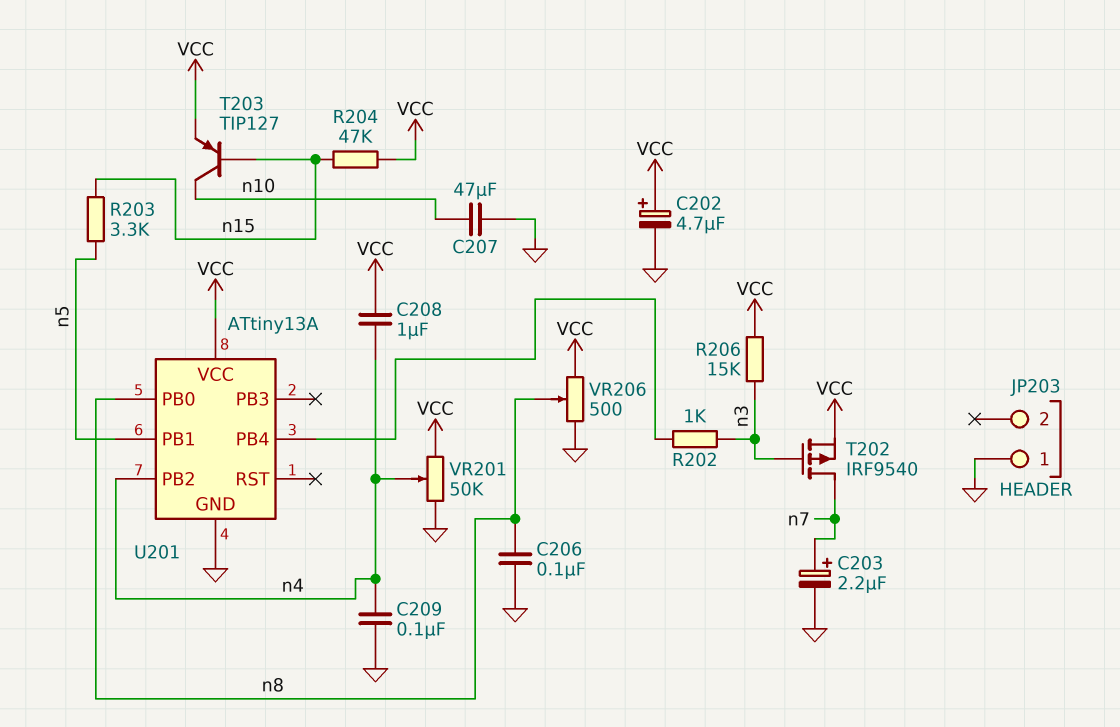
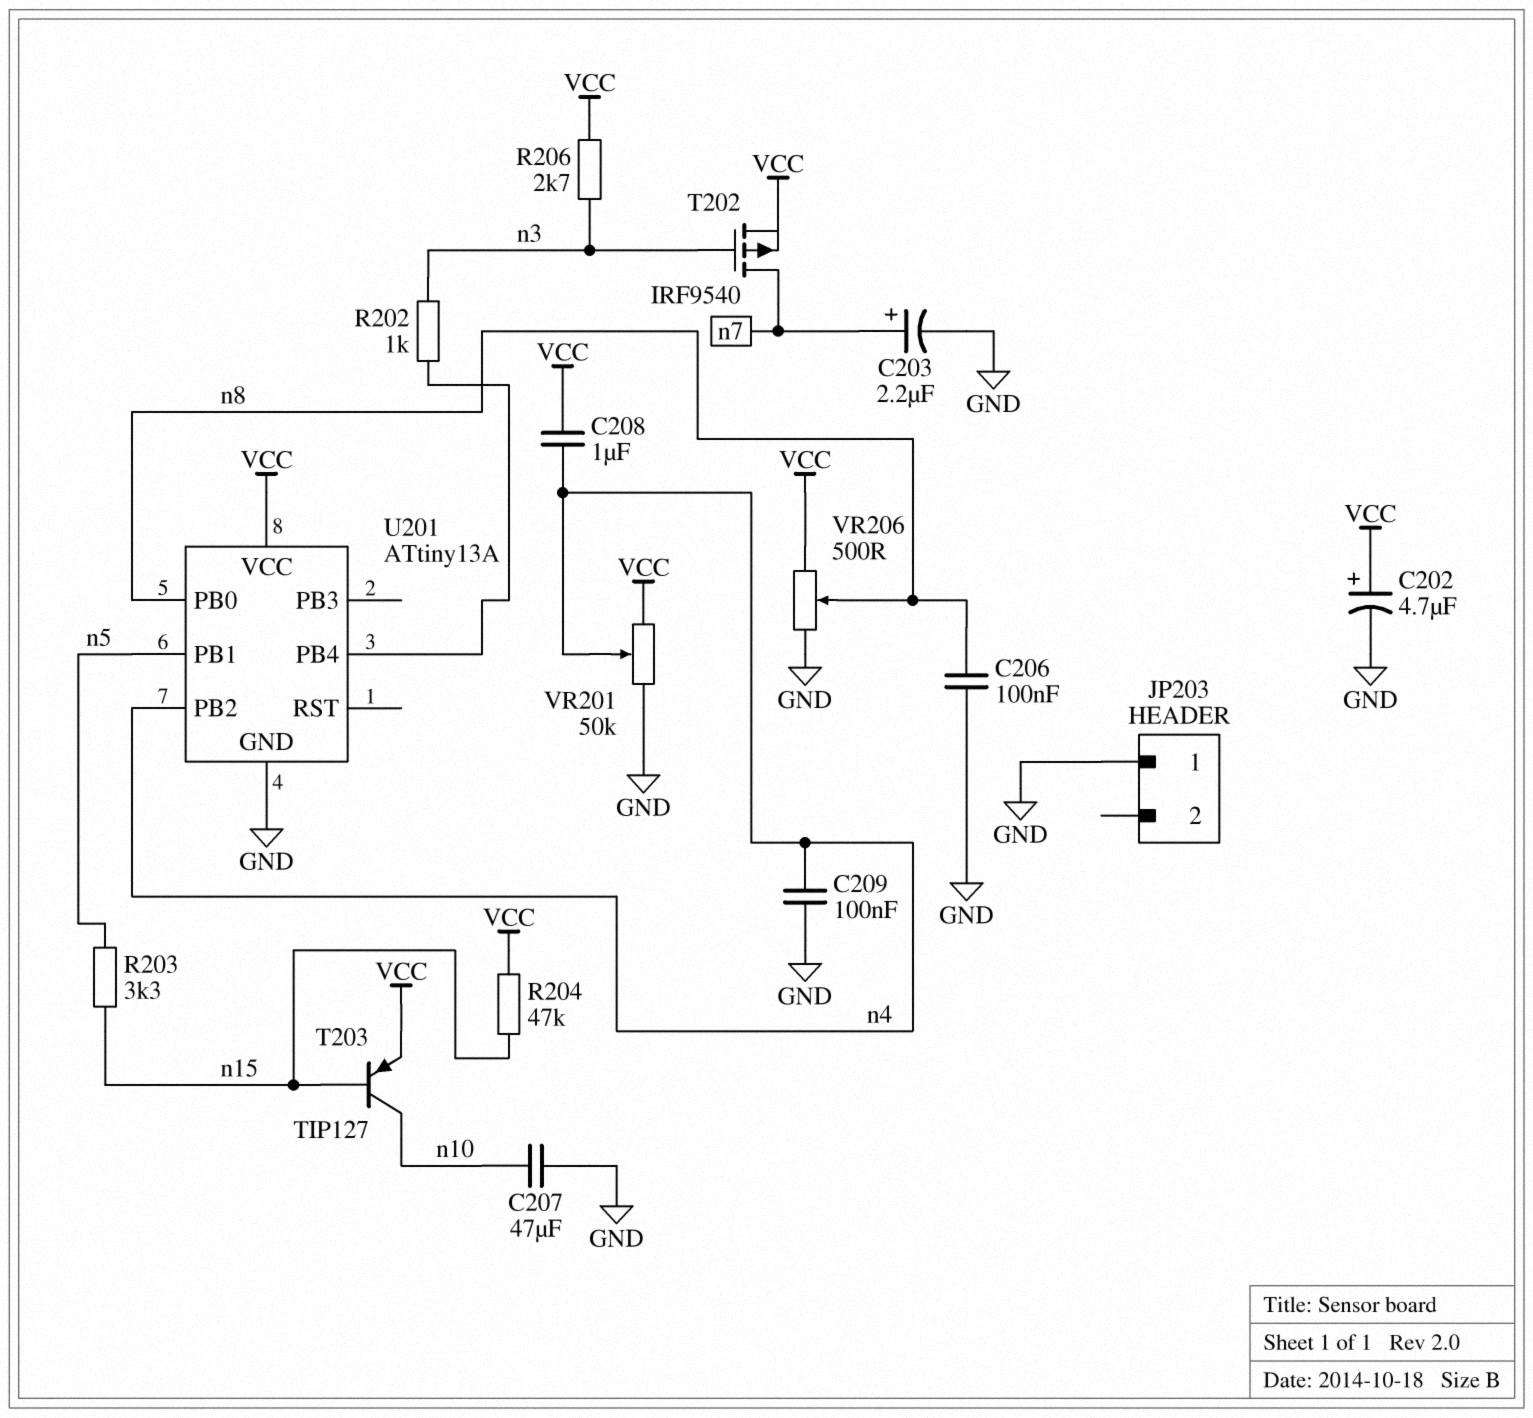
R206: 15k (VCC, n3) -> 2.7k (VCC, n3)

